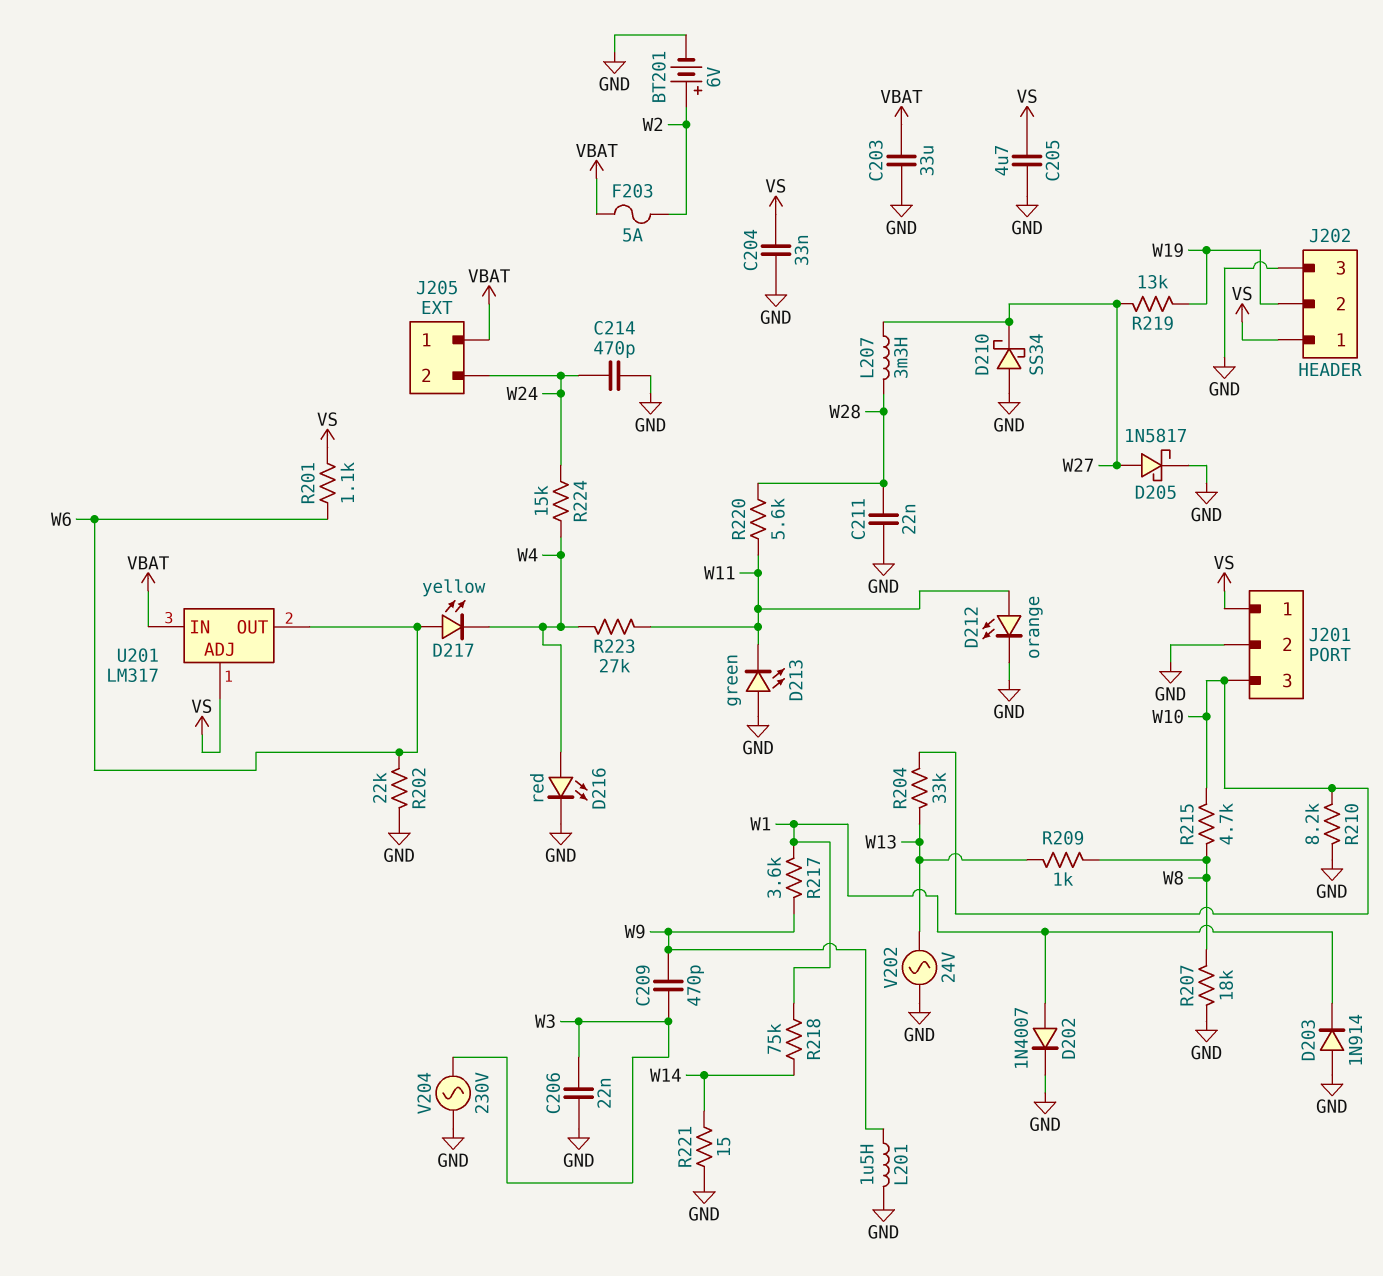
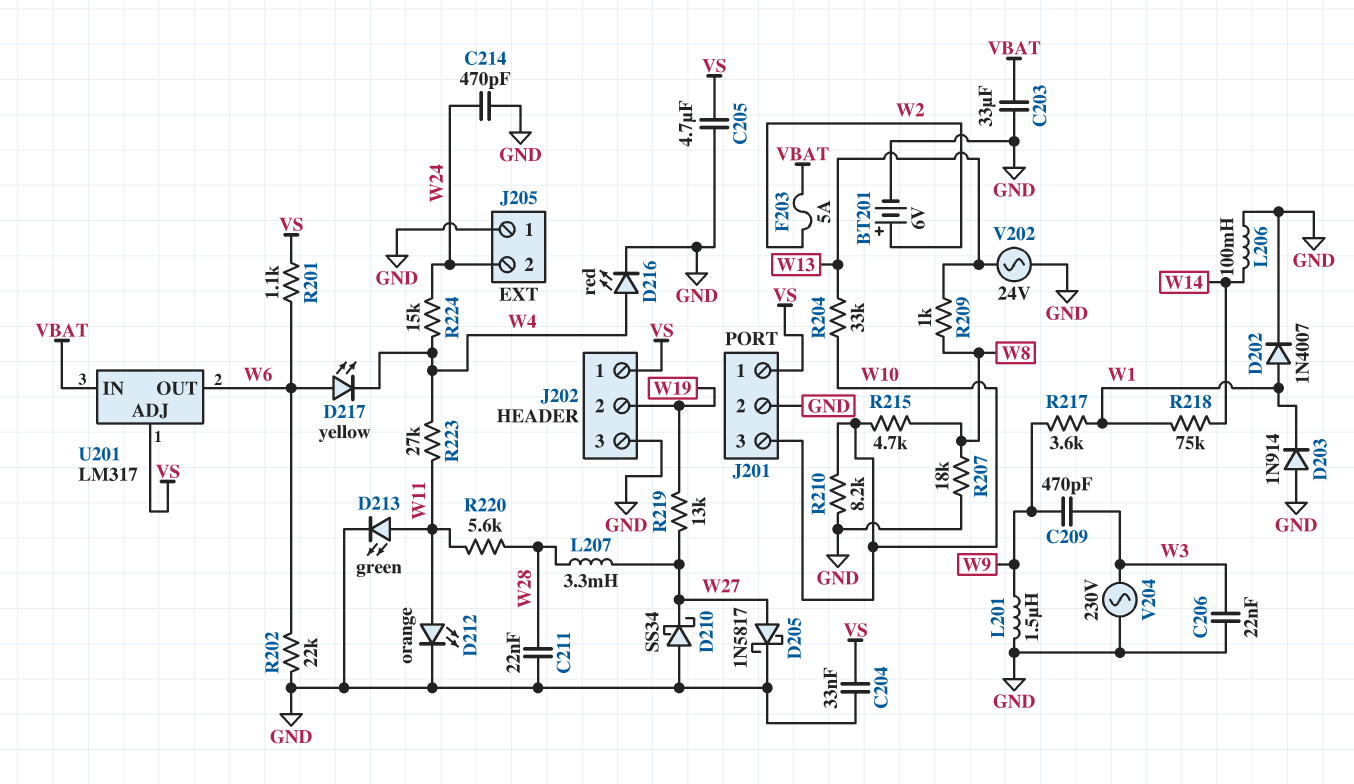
D213: LED green (A GND, K W11) -> LED green (A W11, K GND)
J205 pin 1: VBAT -> GND
L206: none -> 100mH (GND, W14)
R221: 15 (GND, W14) -> none

